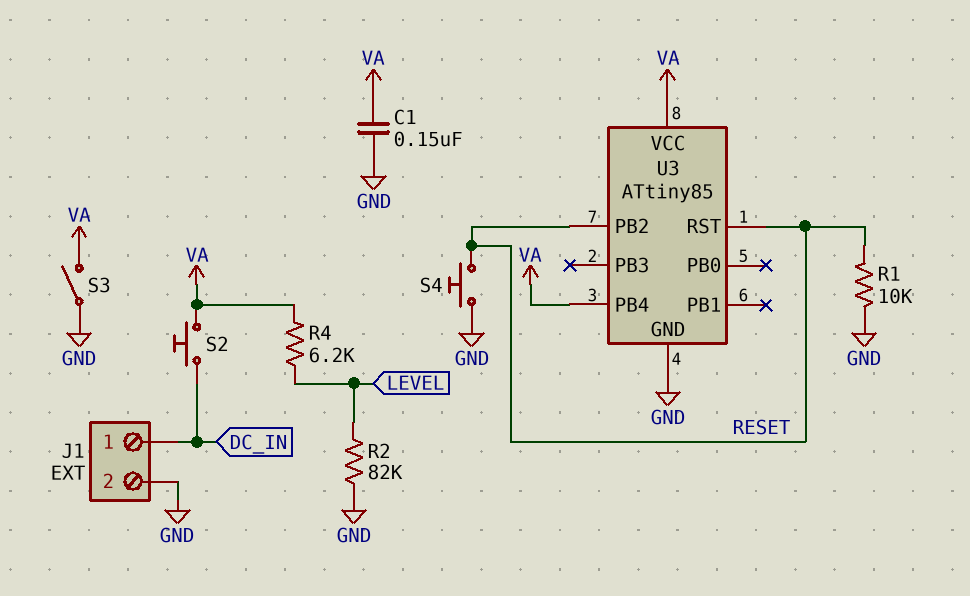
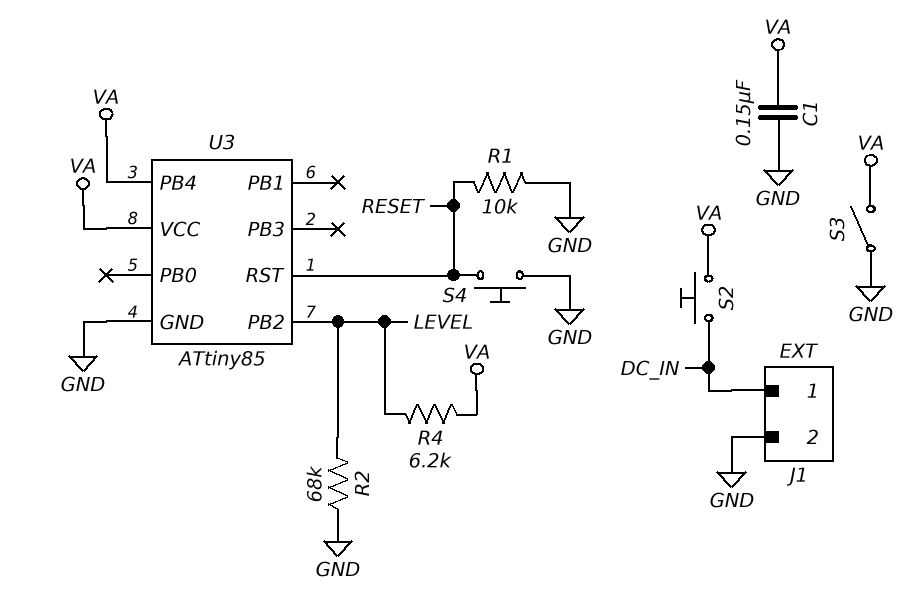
R2: 82k (GND, LEVEL) -> 68k (GND, LEVEL)
U3 pin PB2: RESET -> LEVEL

